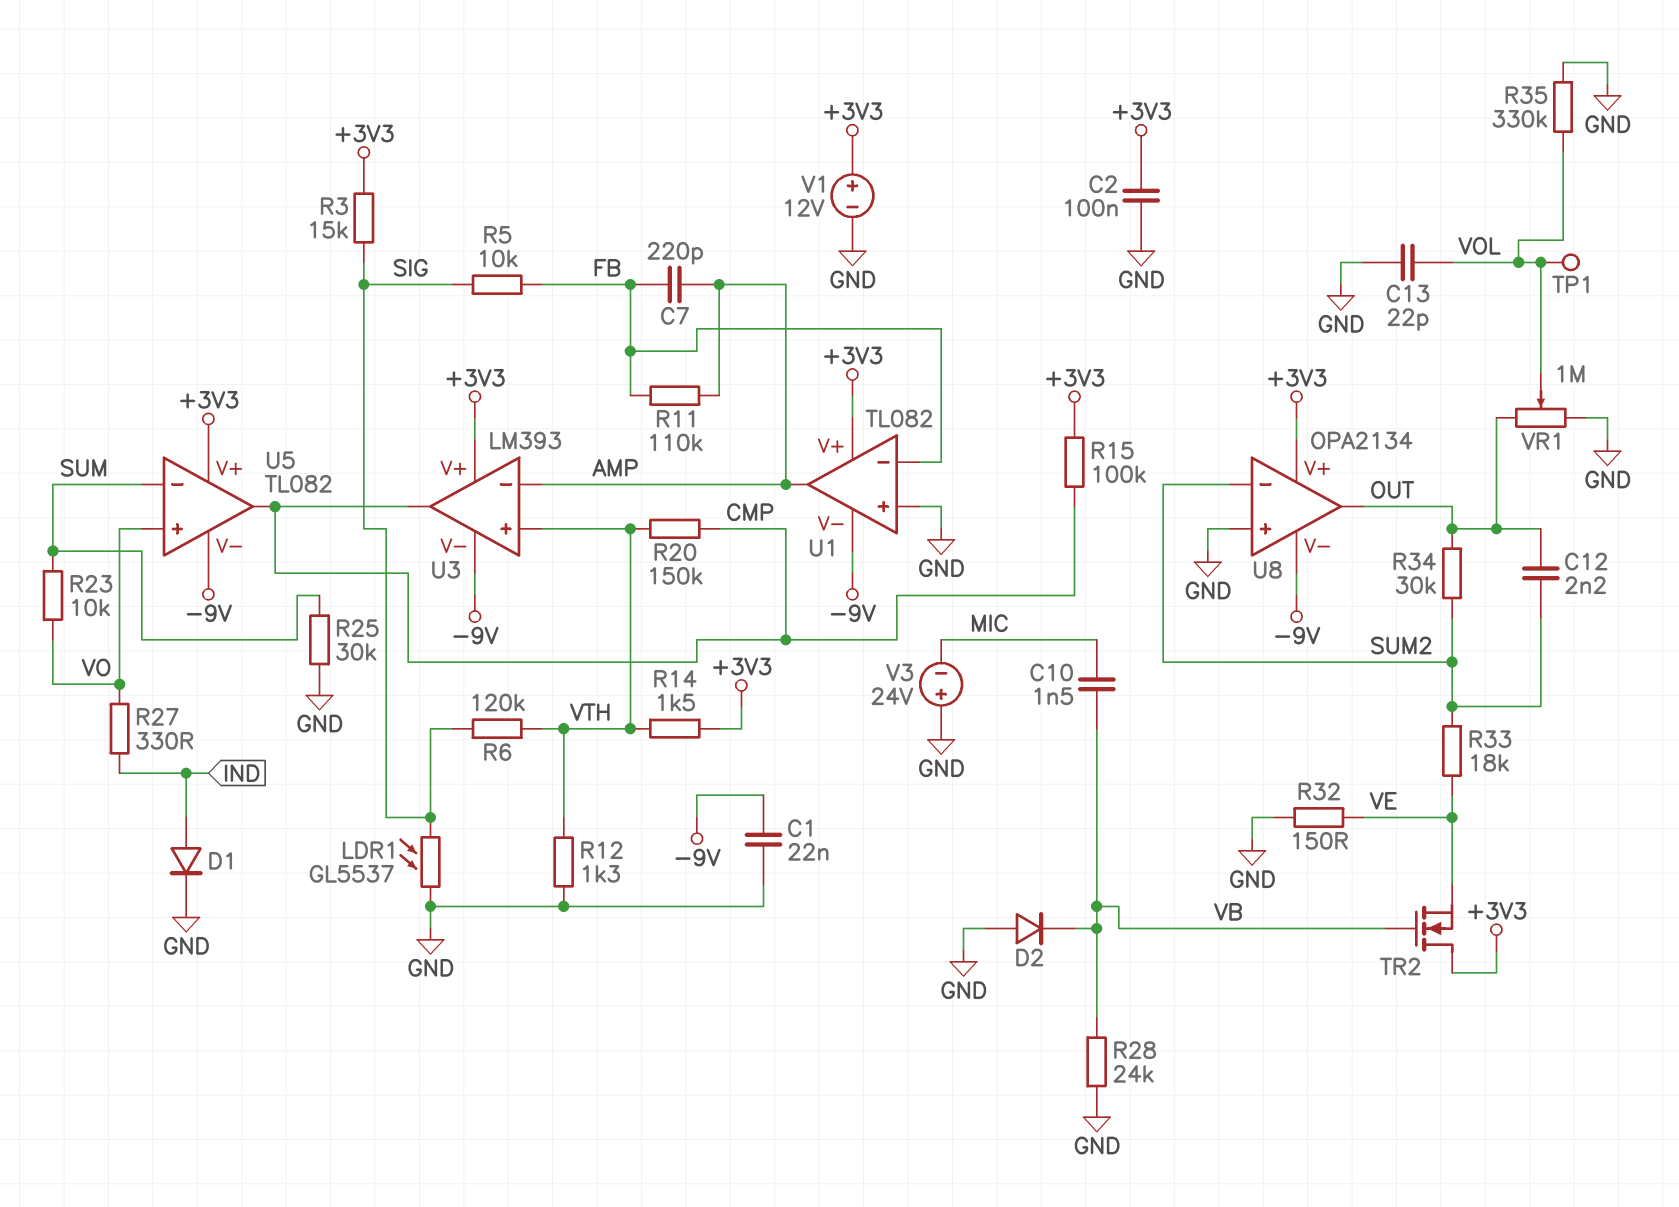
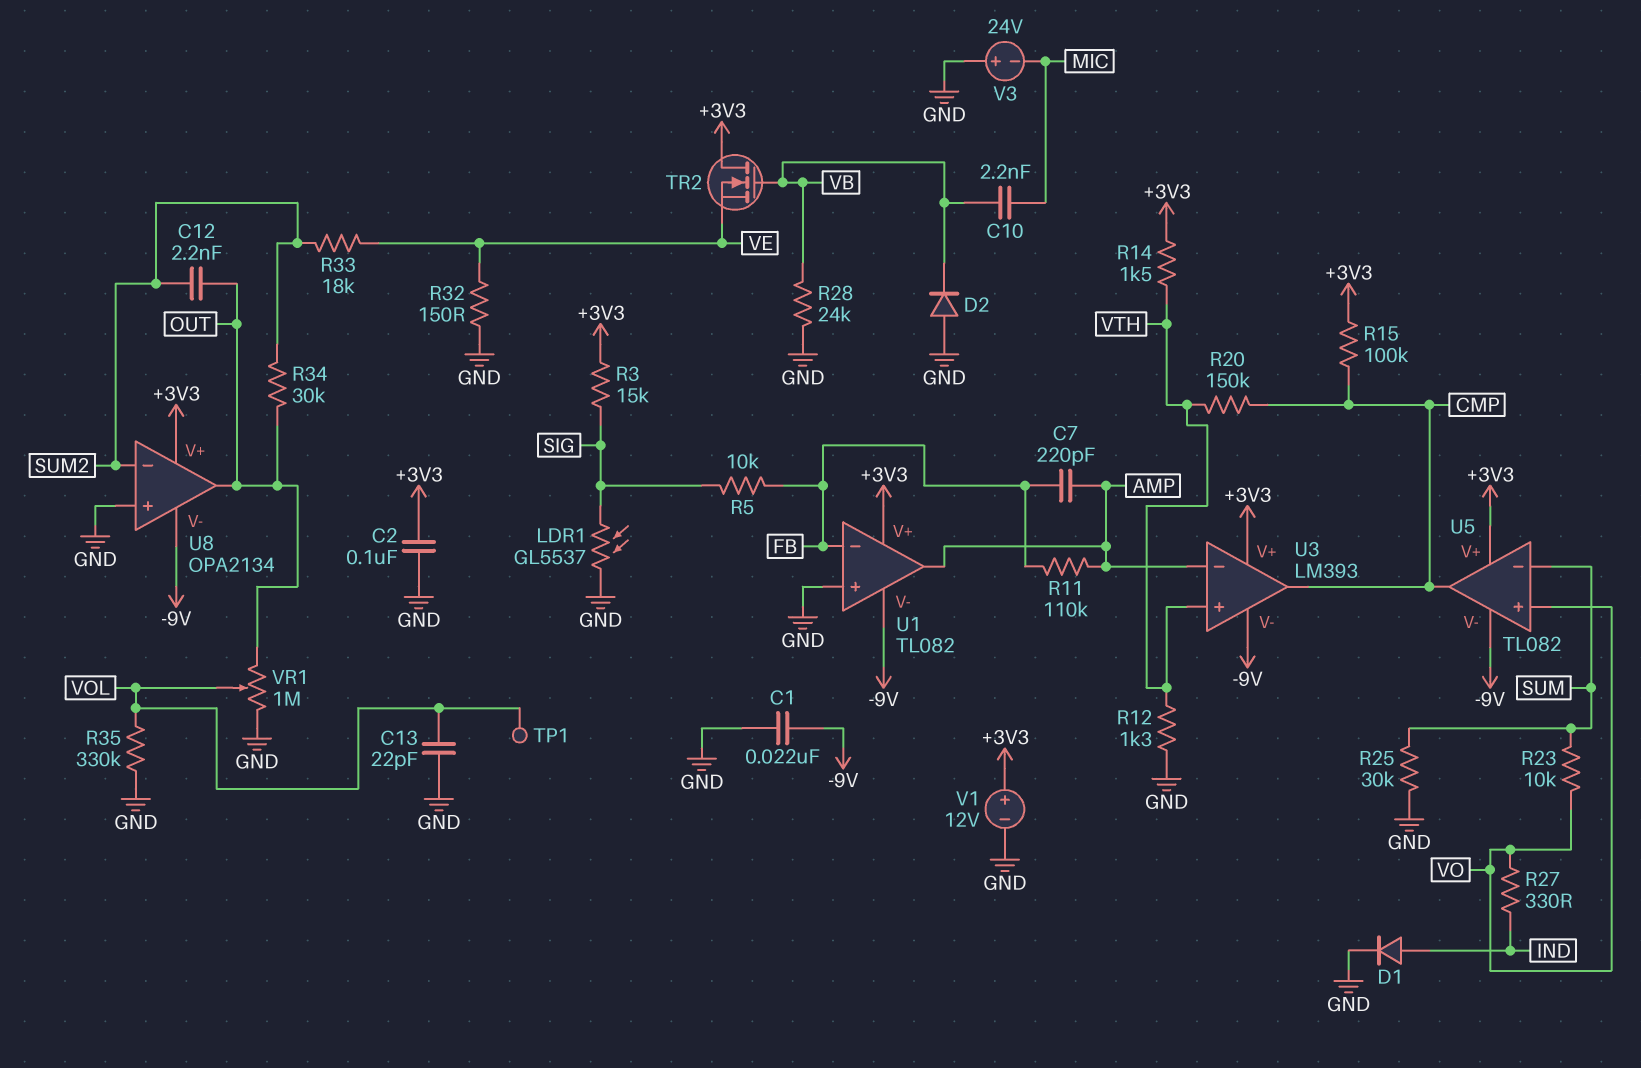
C10: 1.5nF (MIC, VB) -> 2.2nF (MIC, VB)
R6: 120k (SIG, VTH) -> none

